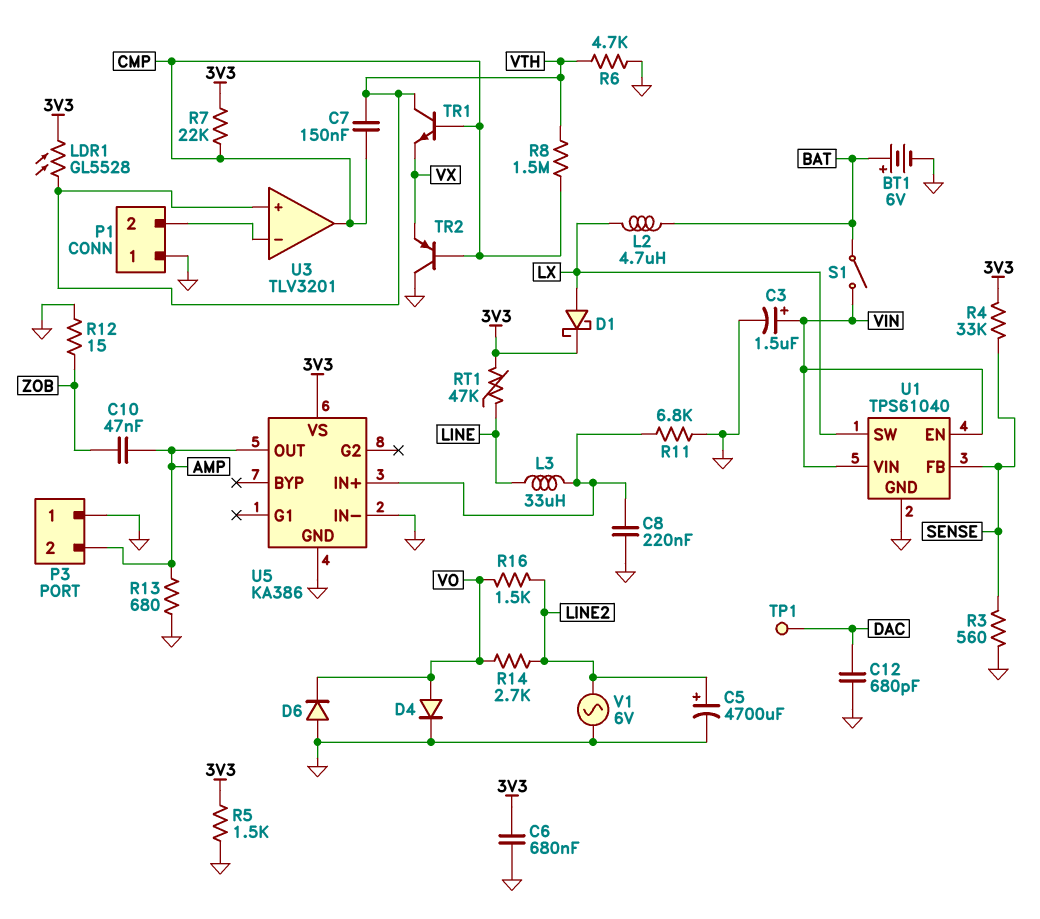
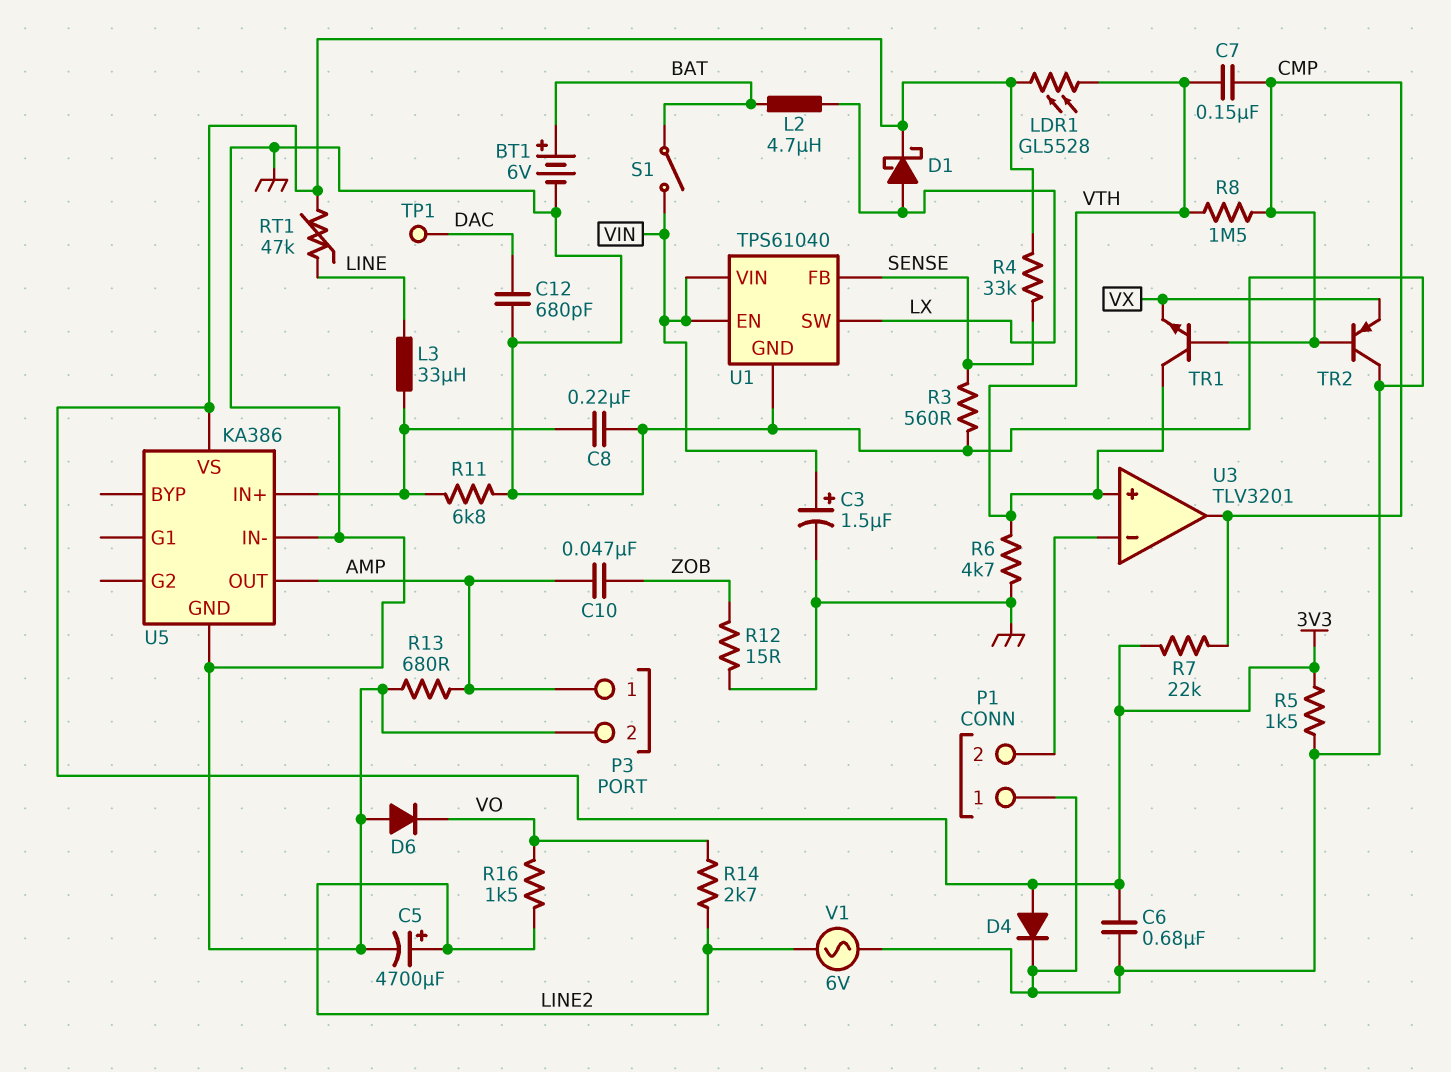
D4: diode (A VO, K GND) -> diode (A 3V3, K GND)
P3 pin 1: GND -> AMP
P3 pin 2: AMP -> GND

